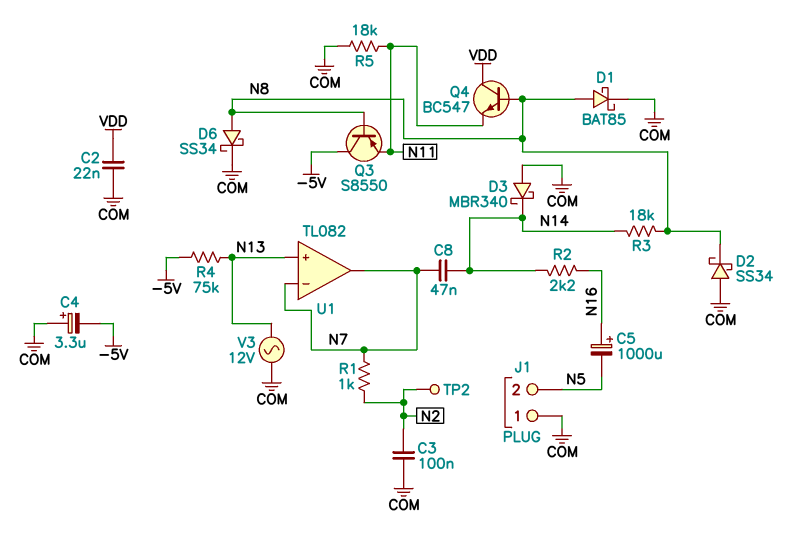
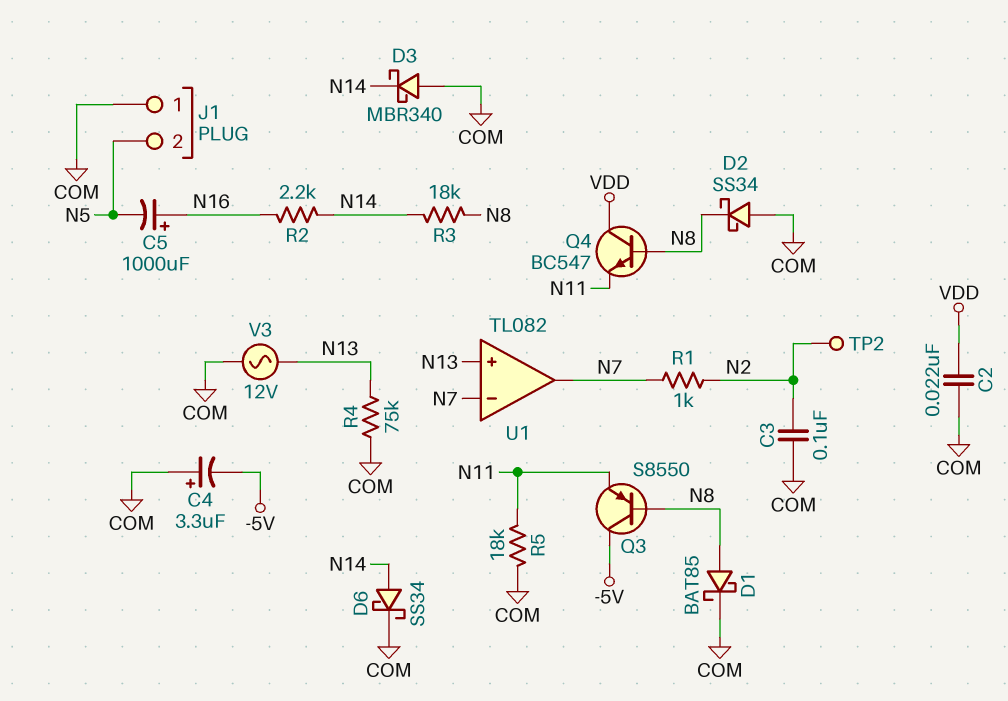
C8: 47nF (N7, N14) -> none
D6: schottky SS34 (A N8, K COM) -> schottky SS34 (A N14, K COM)
R4: 75k (-5V, N13) -> 75k (COM, N13)

